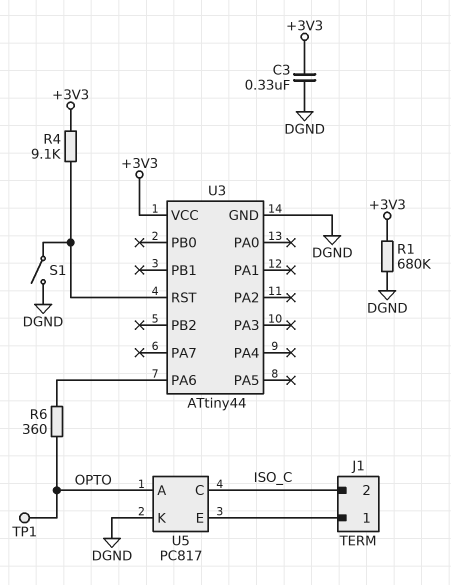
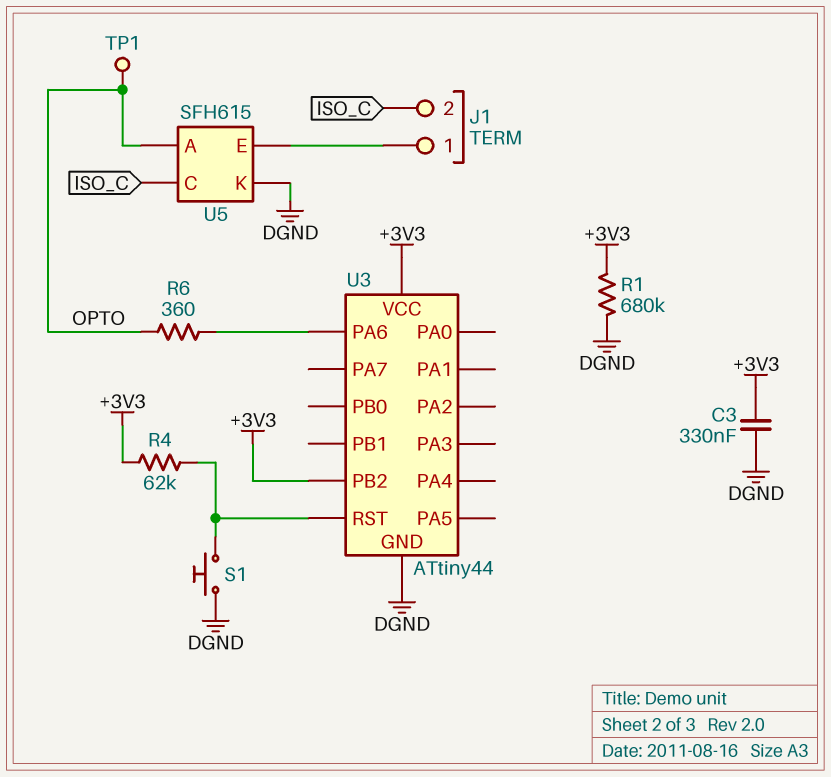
R4: 9.1k (+3V3, U3/RST) -> 62k (+3V3, U3/RST)
S1: switch (DGND, U3/RST) -> button (DGND, U3/RST)
U3 pin PB2: none -> +3V3
U5: PC817 -> SFH615

